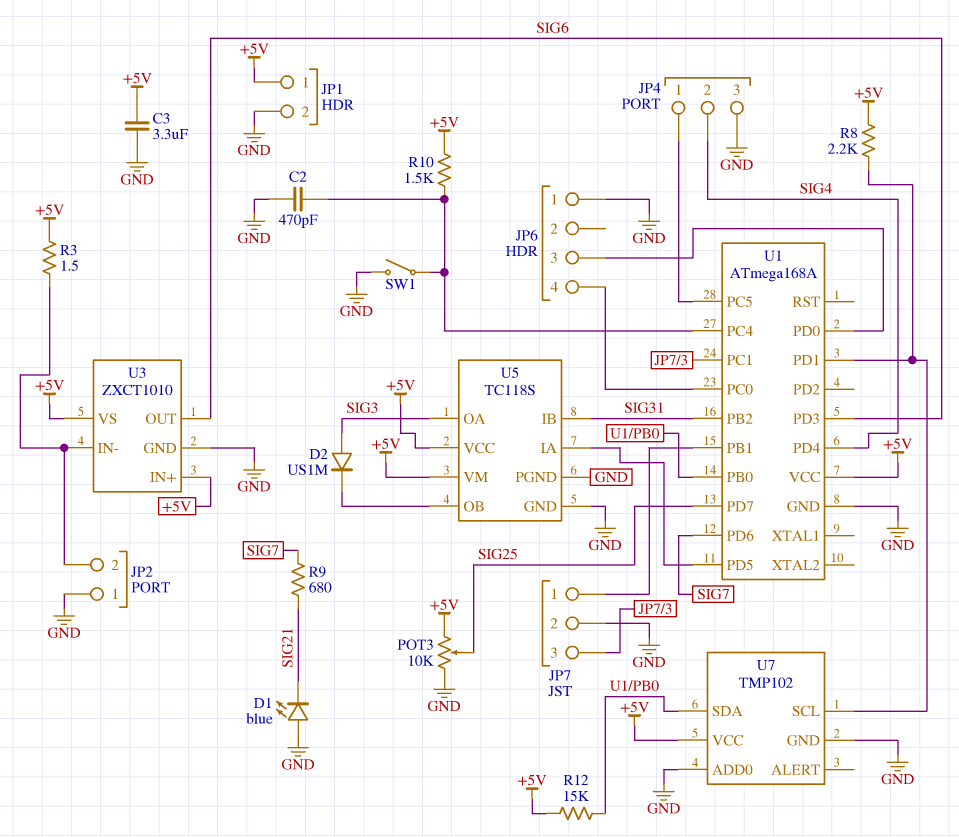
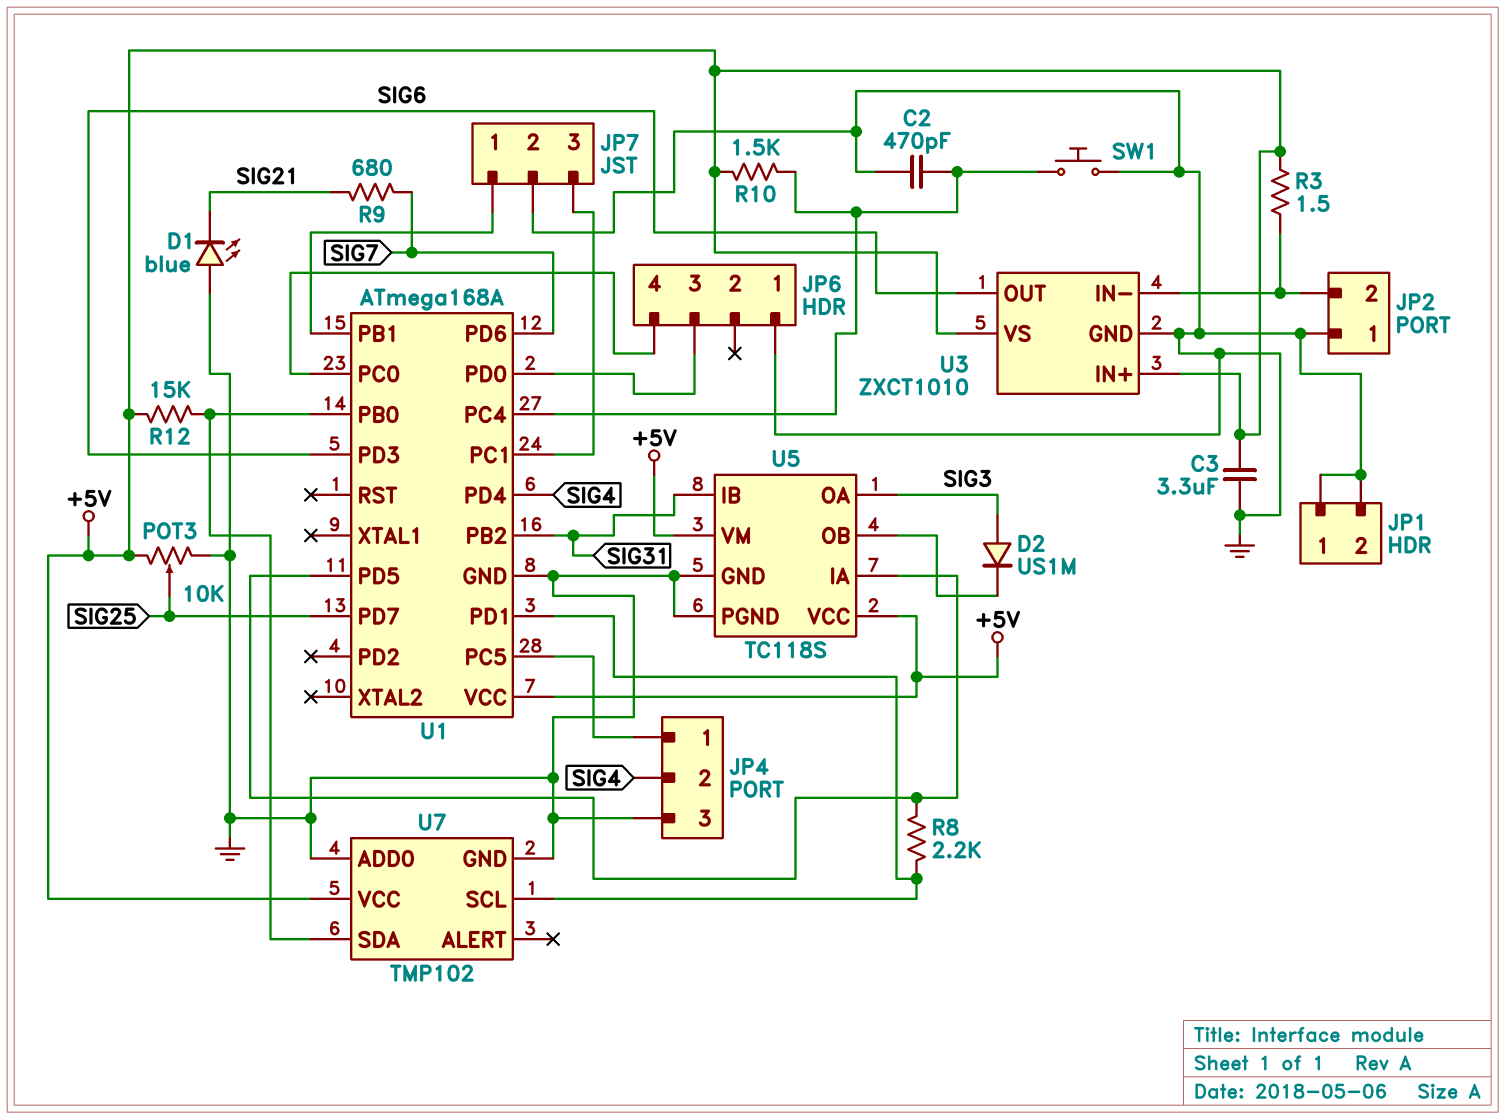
JP1 pin 1: +5V -> GND
R8: 2.2k (+5V, U1/PD1) -> 2.2k (U1/PD1, U1/PD5)
SW1: switch (GND, U1/PC4) -> button (GND, U1/PC4)

